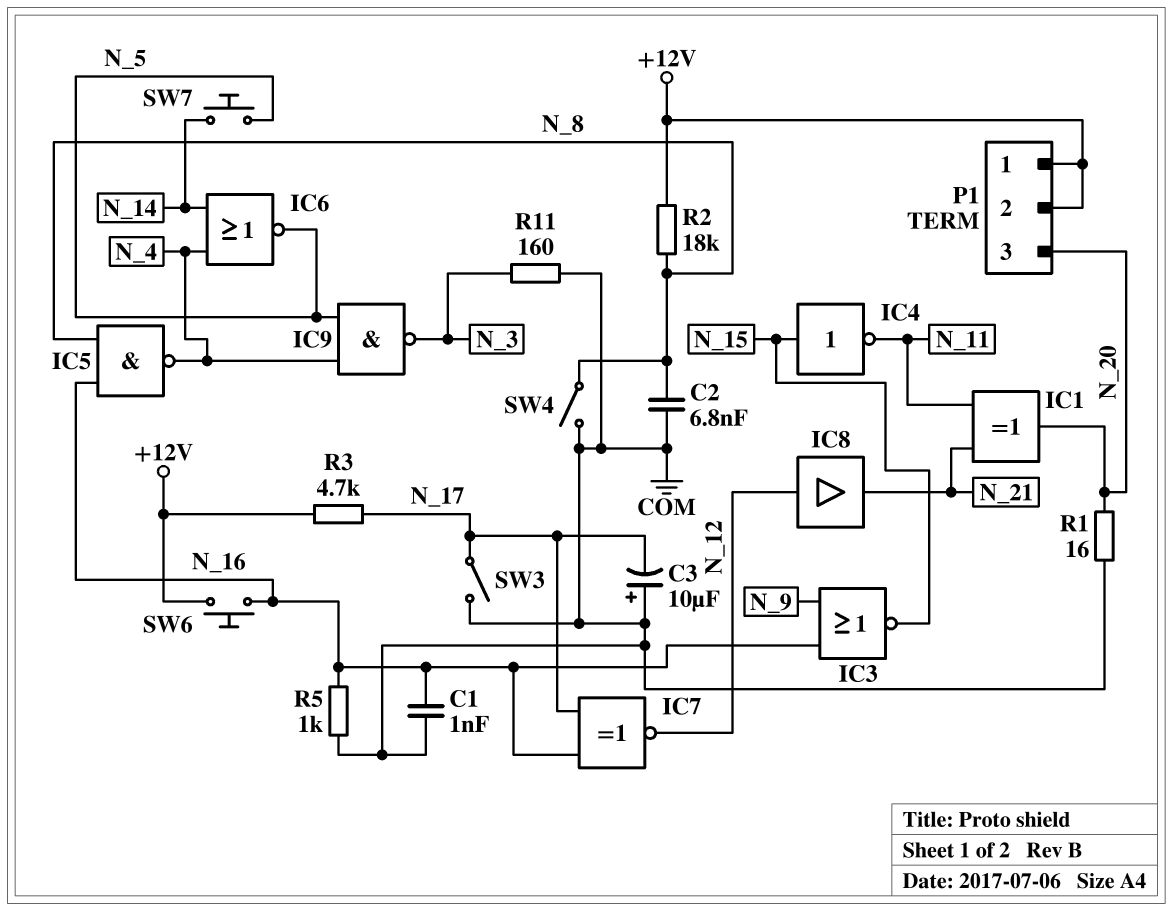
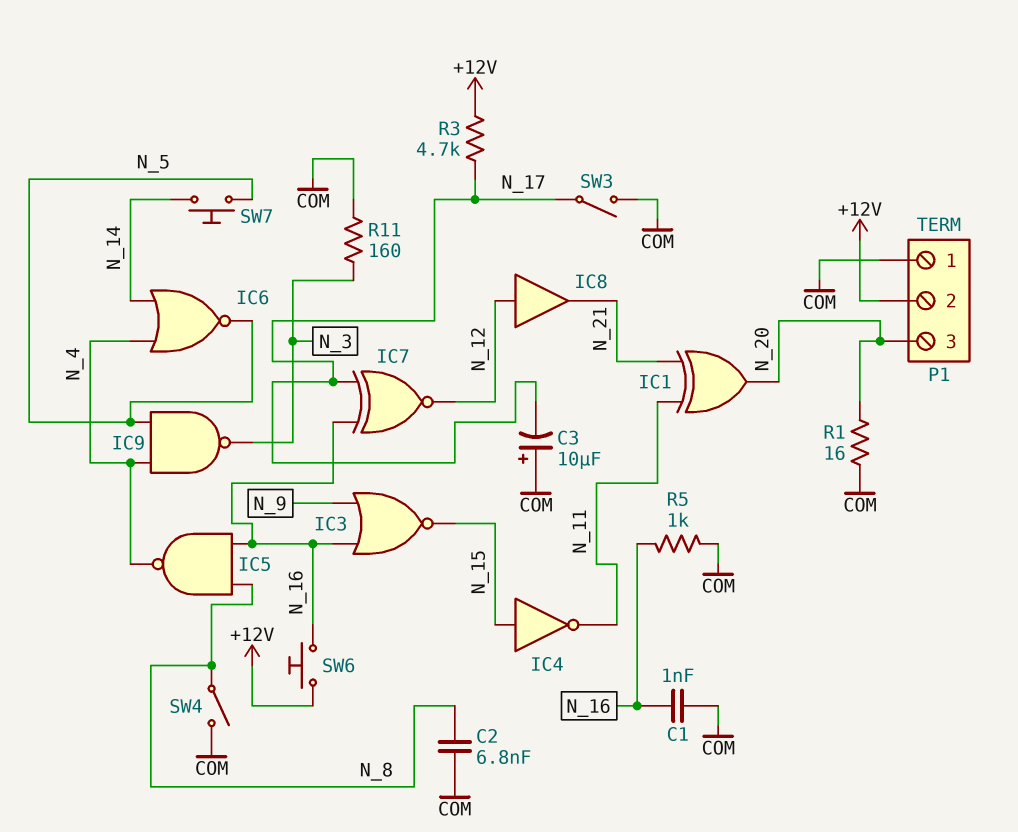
P1 pin 1: +12V -> COM
R2: 18k (+12V, N_8) -> none

